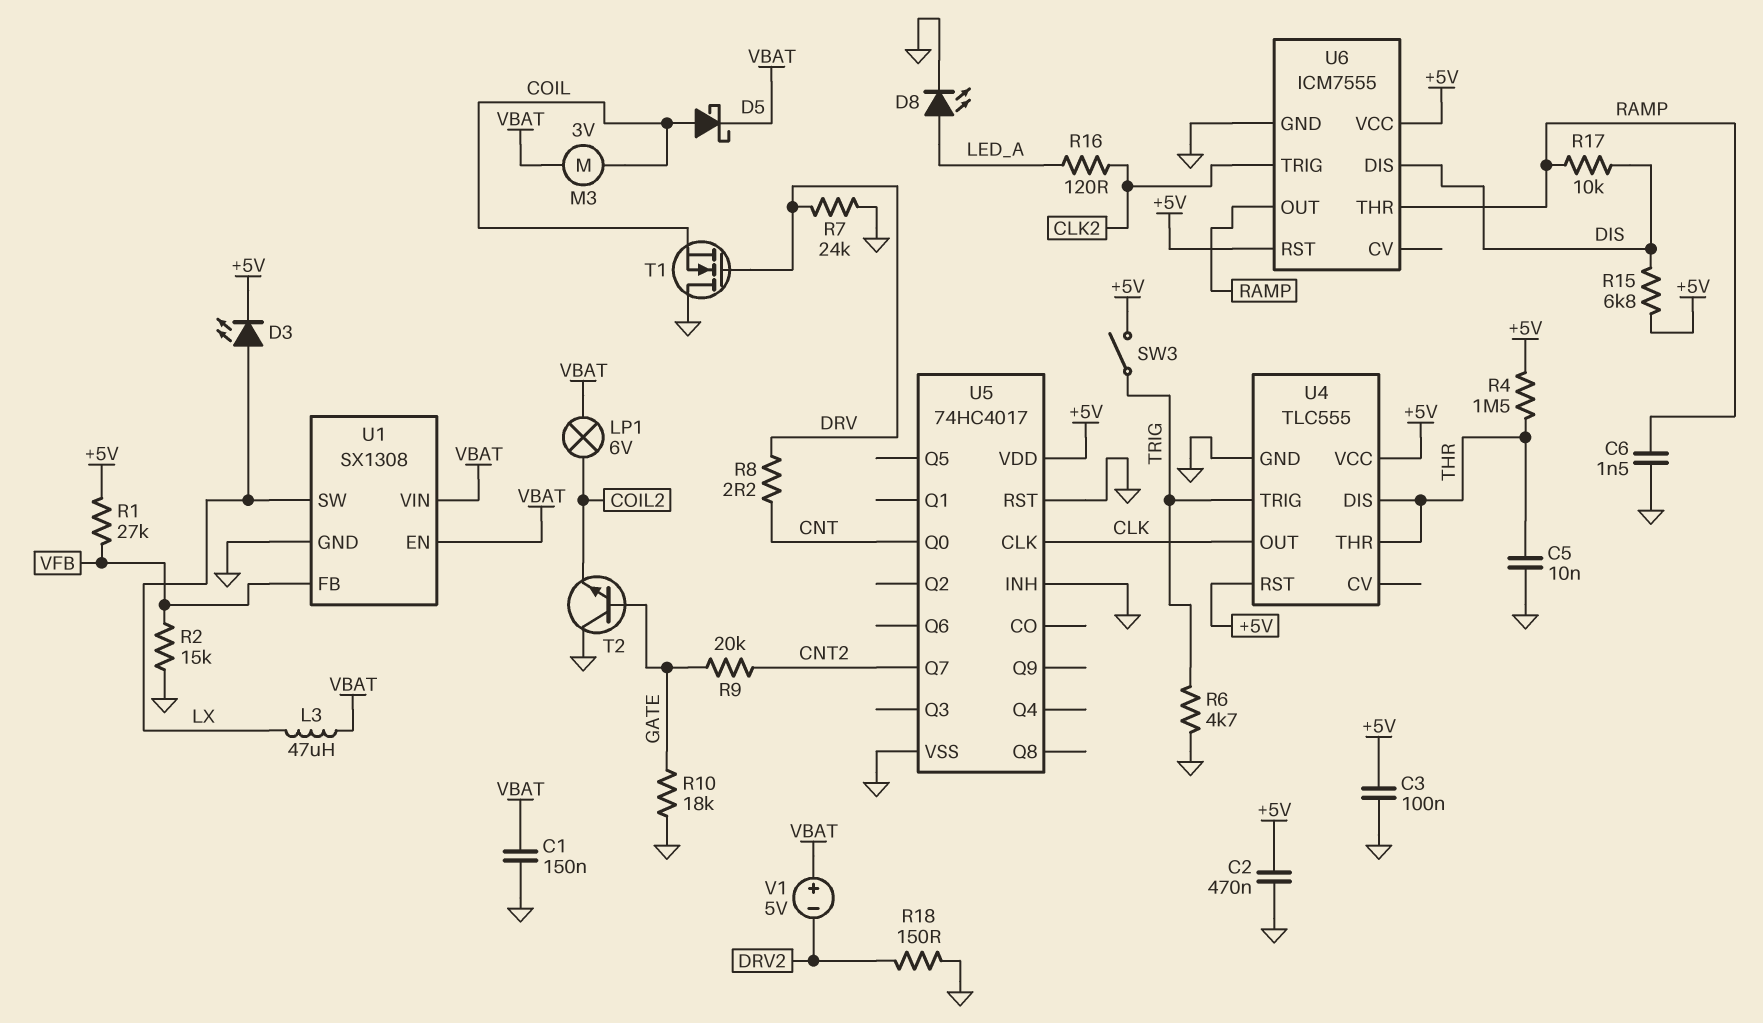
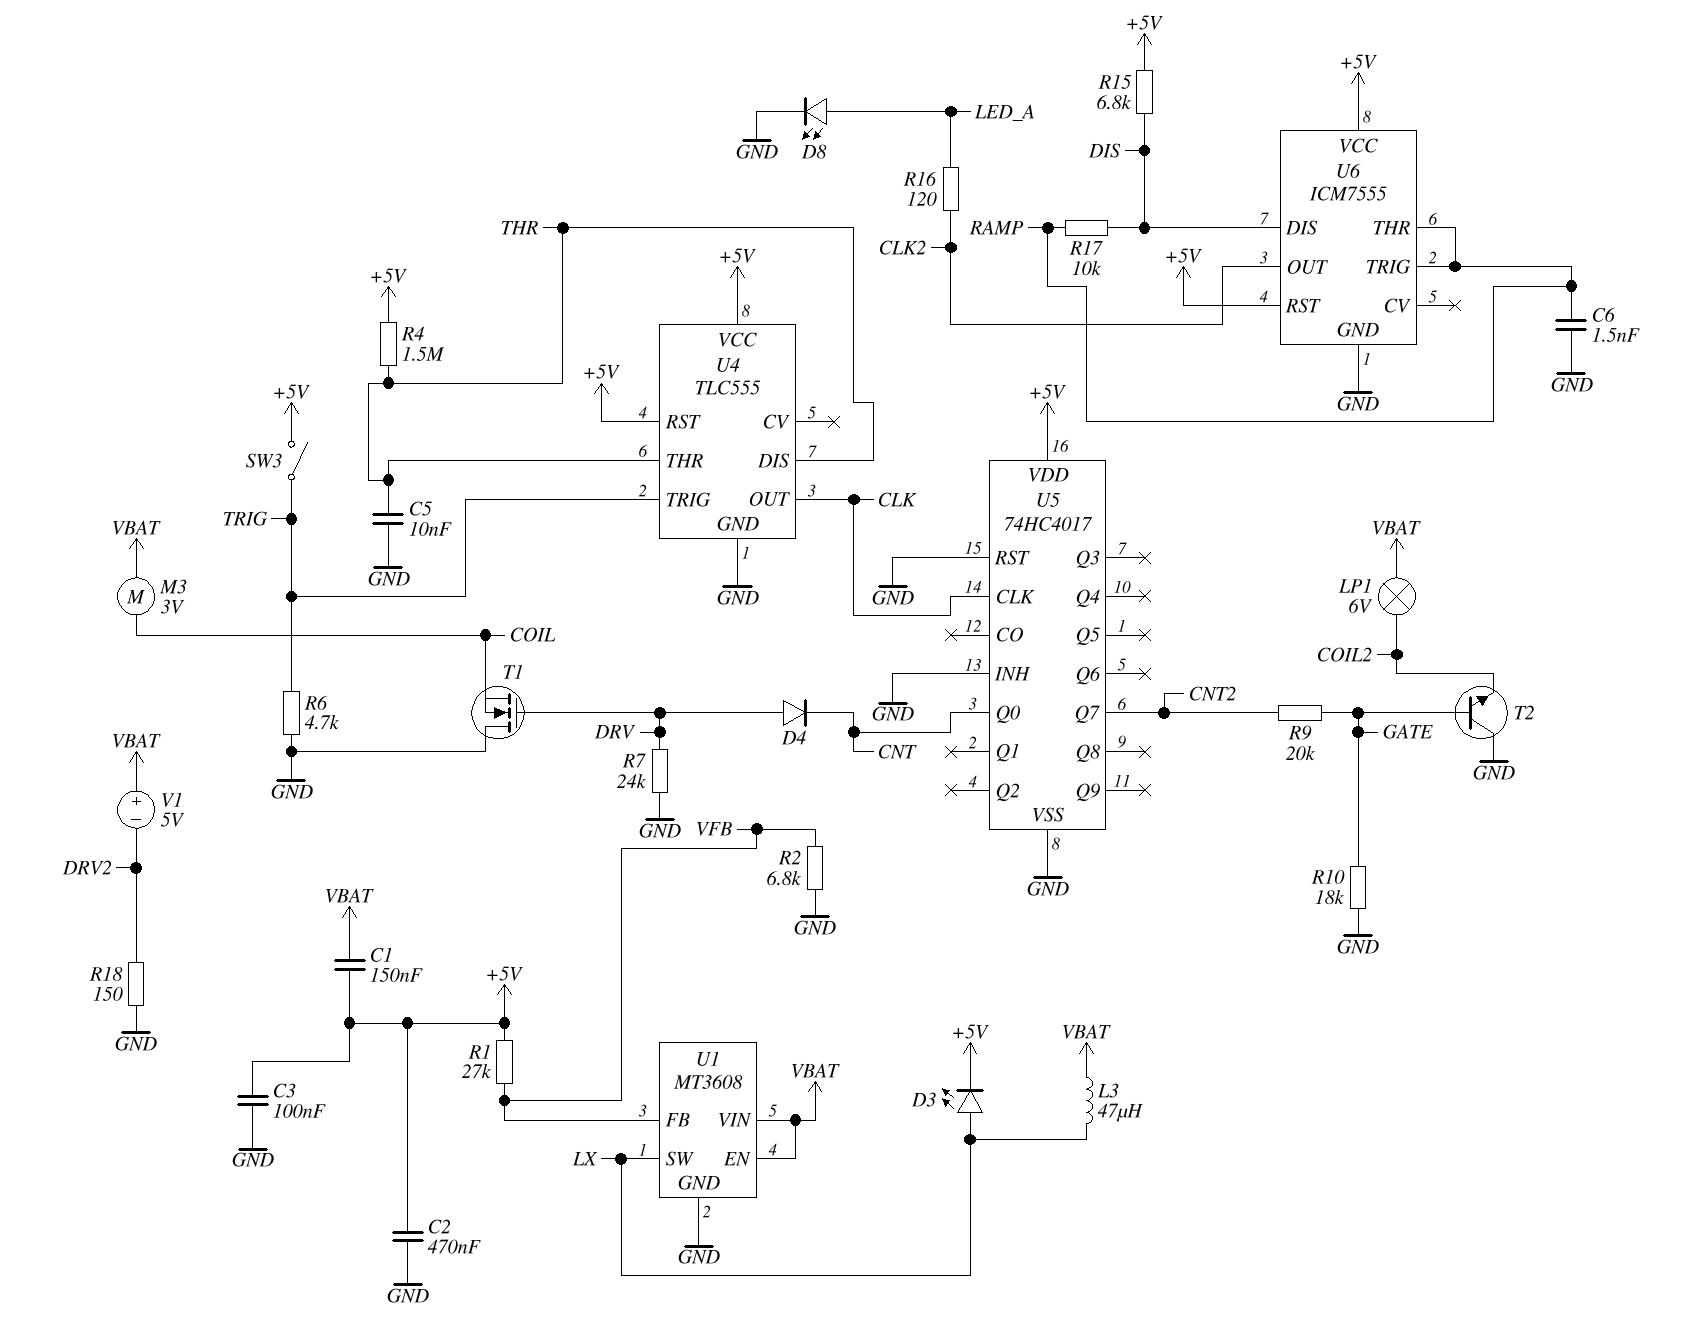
C1: 150nF (GND, VBAT) -> 150nF (+5V, VBAT)
D4: none -> diode (A DRV, K CNT)
D5: schottky (A COIL, K VBAT) -> none
R2: 15k (GND, VFB) -> 6.8k (GND, VFB)
R8: 2.2 (CNT, DRV) -> none
U1: SX1308 -> MT3608
U6 pin OUT: RAMP -> CLK2
U6 pin TRIG: CLK2 -> RAMP

